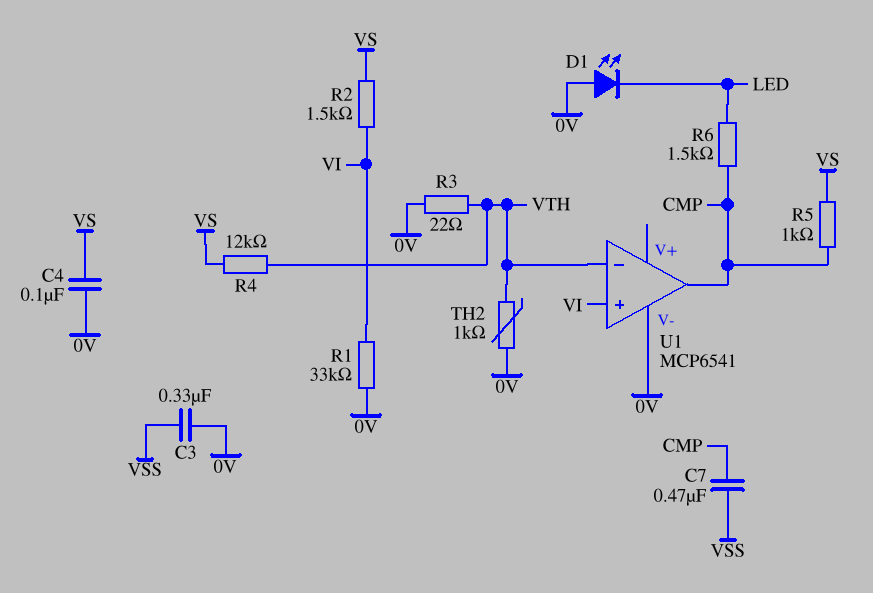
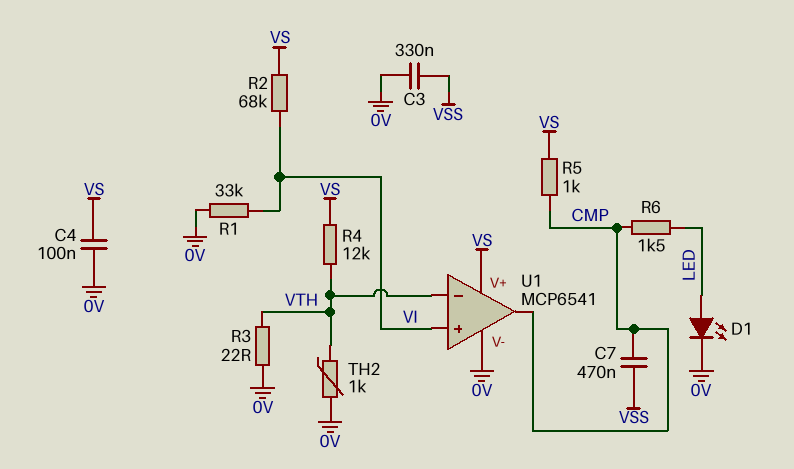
D1: LED (A 0V, K LED) -> LED (A LED, K 0V)
R2: 1.5k (VI, VS) -> 68k (VI, VS)
U1 pin V+: none -> VS

